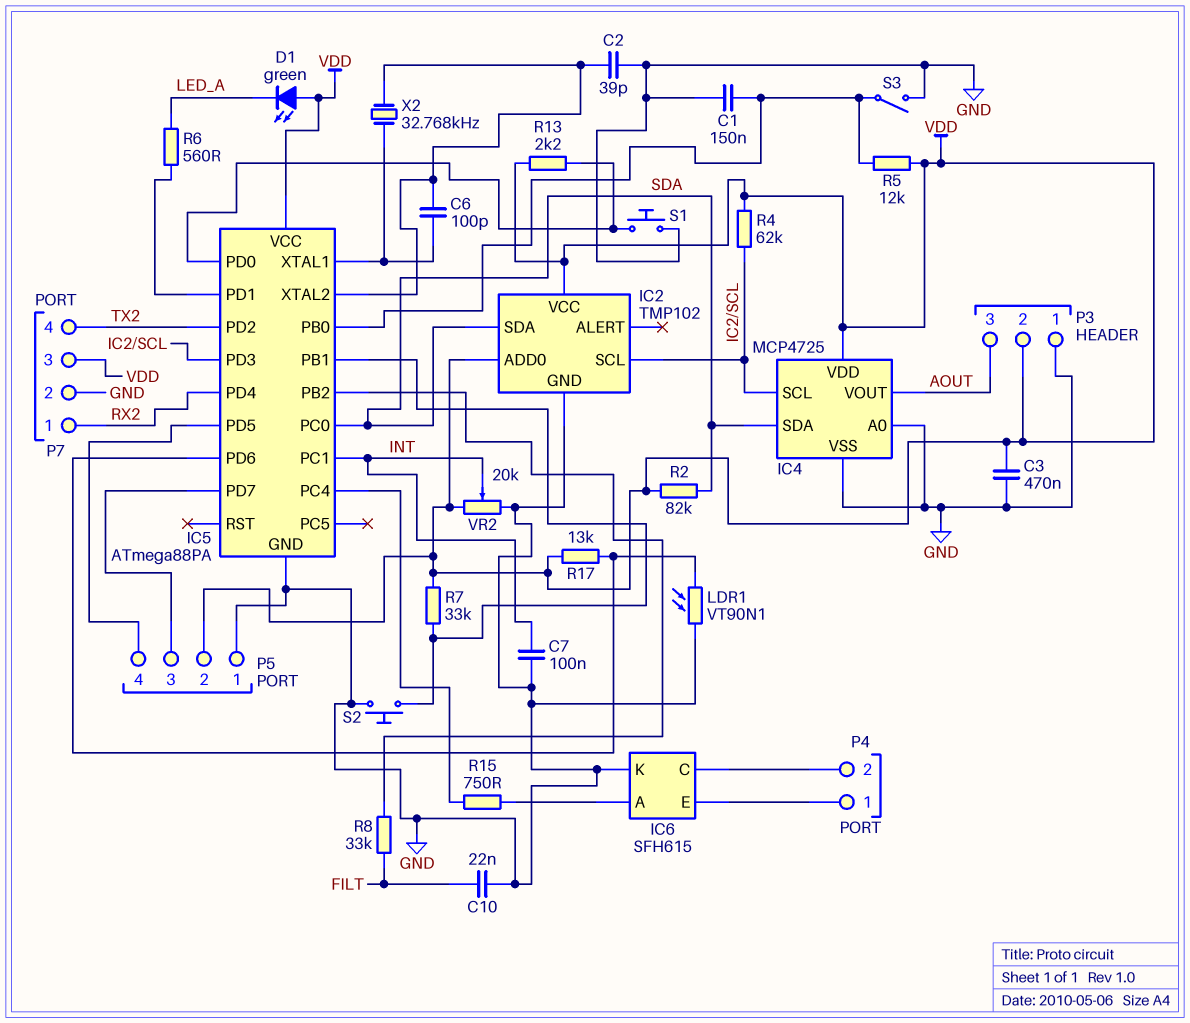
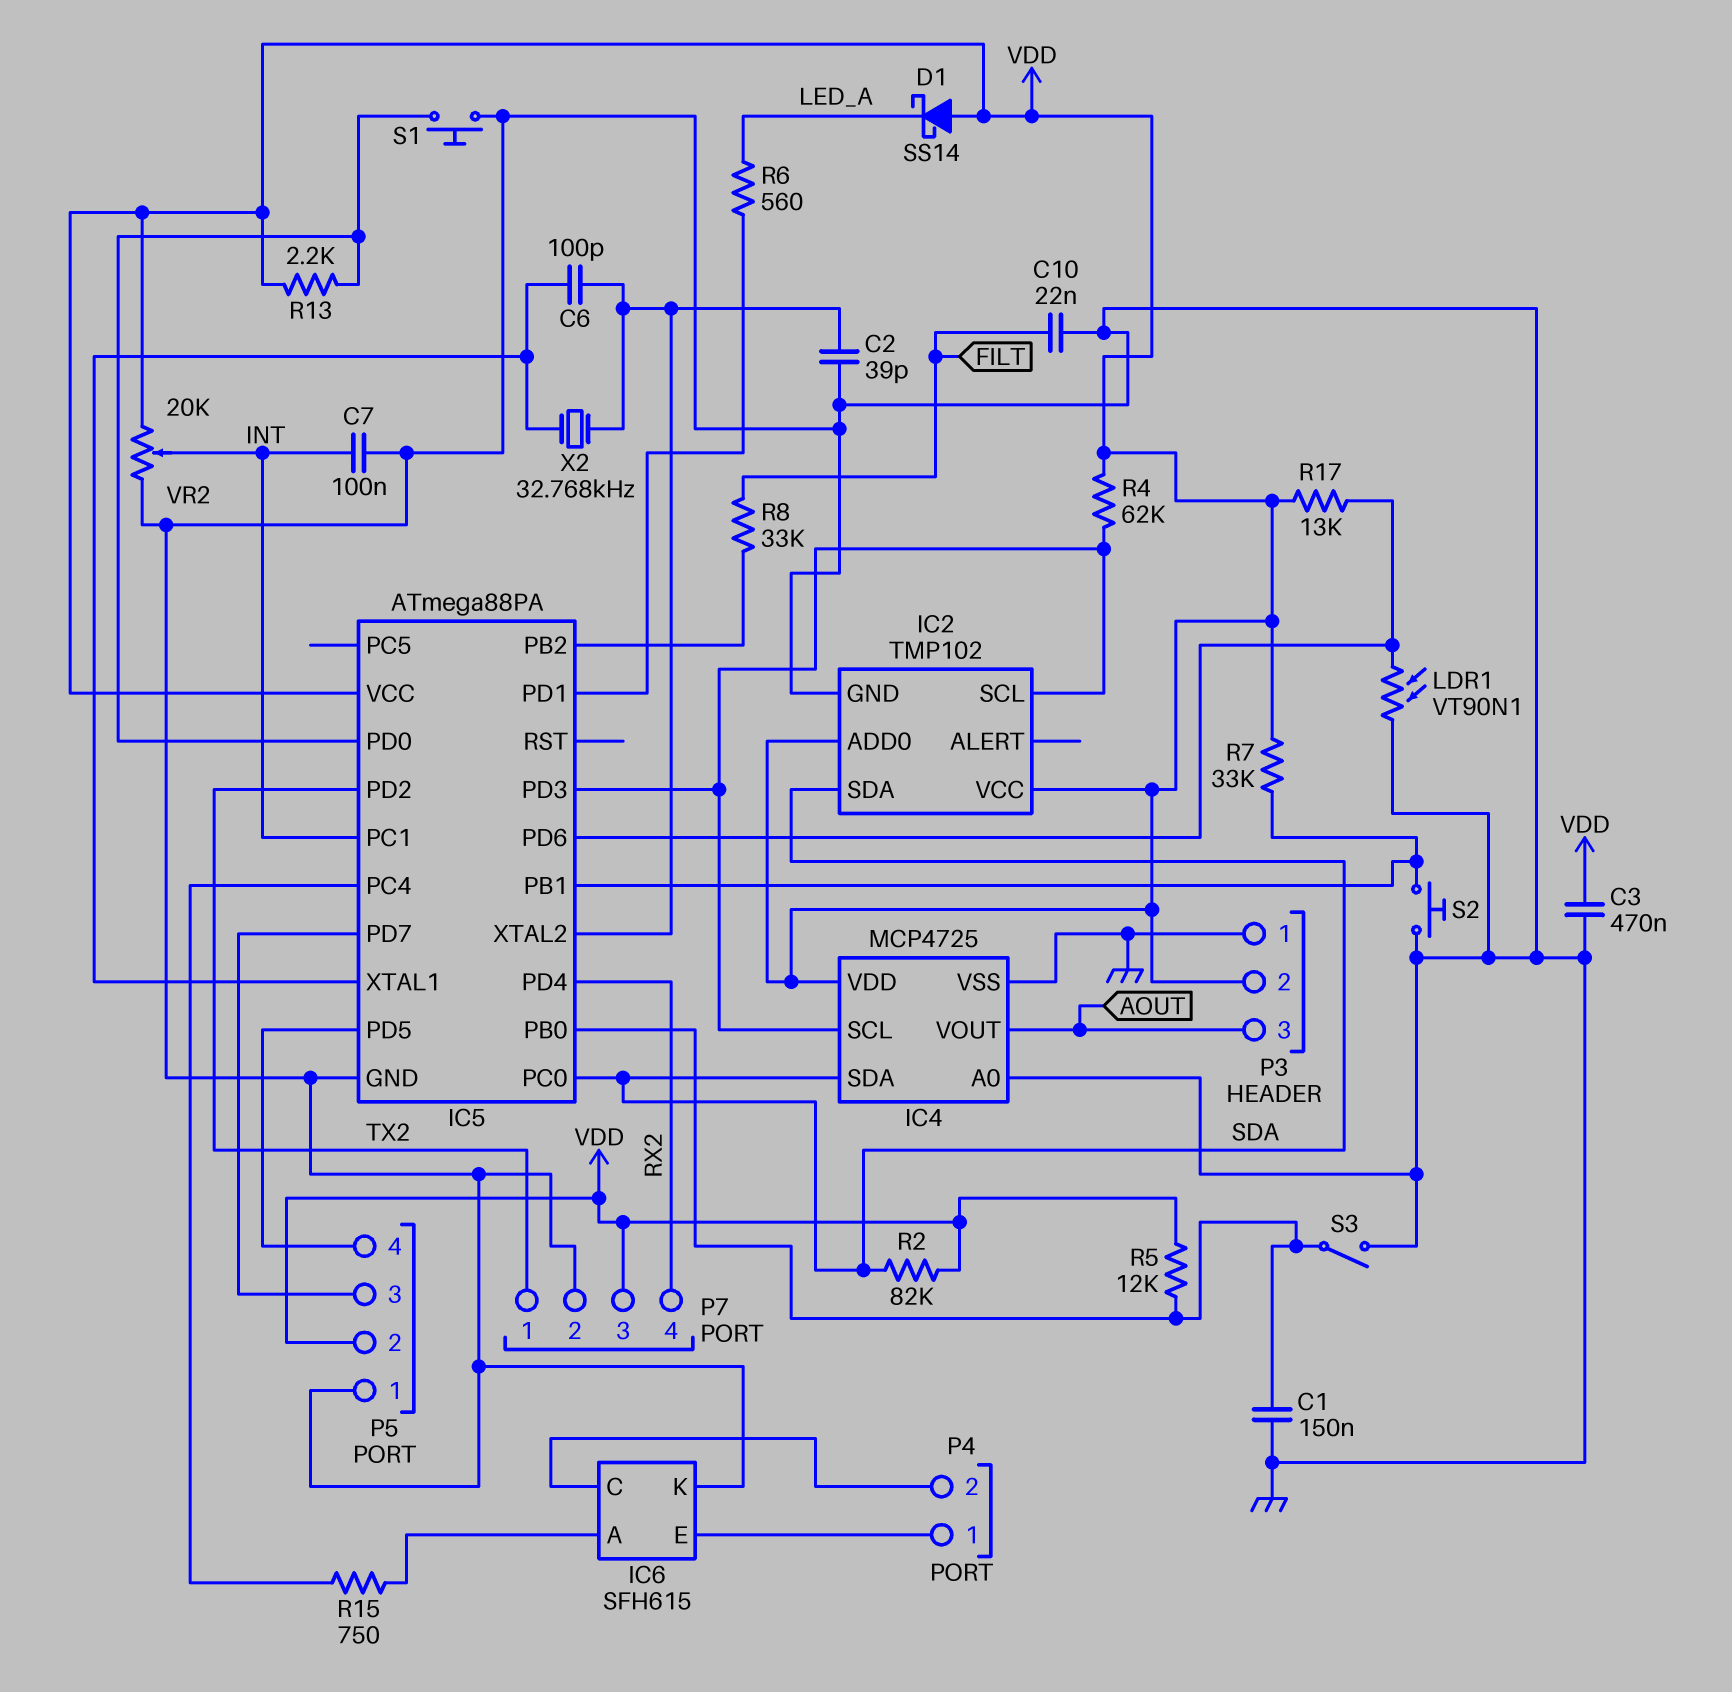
D1: LED green (A VDD, K LED_A) -> schottky SS14 (A VDD, K LED_A)
P7 pin 1: RX2 -> TX2
P7 pin 4: TX2 -> RX2

